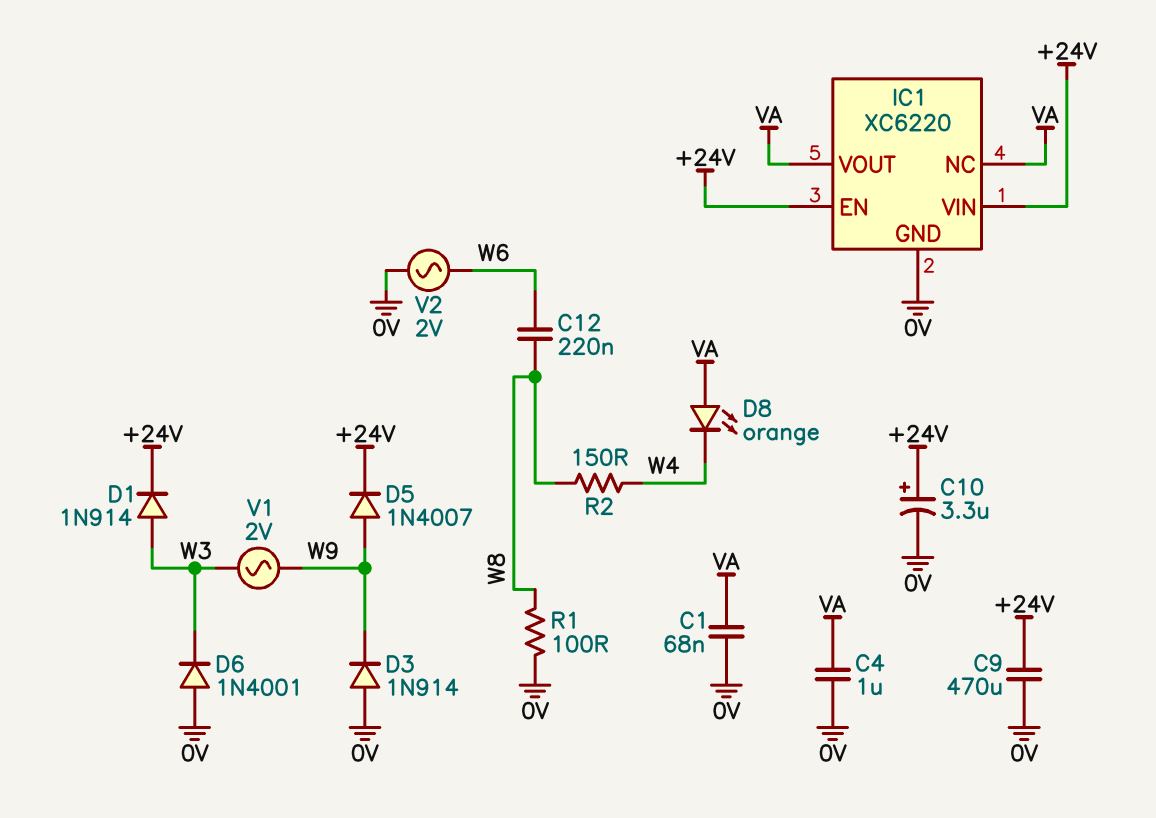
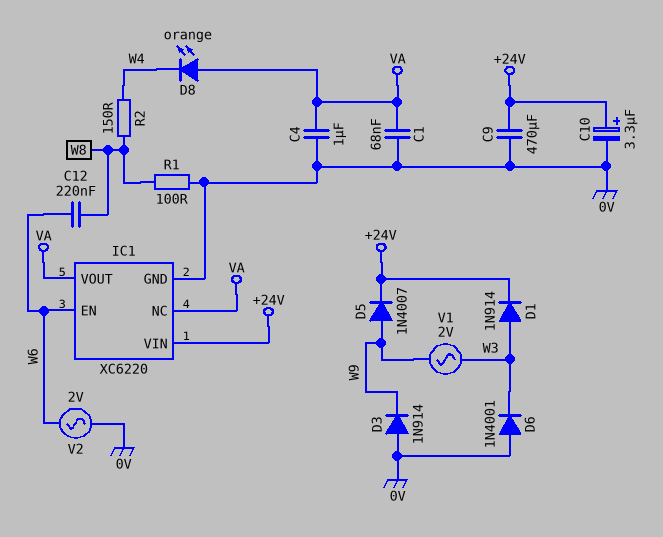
IC1 pin EN: +24V -> W6

